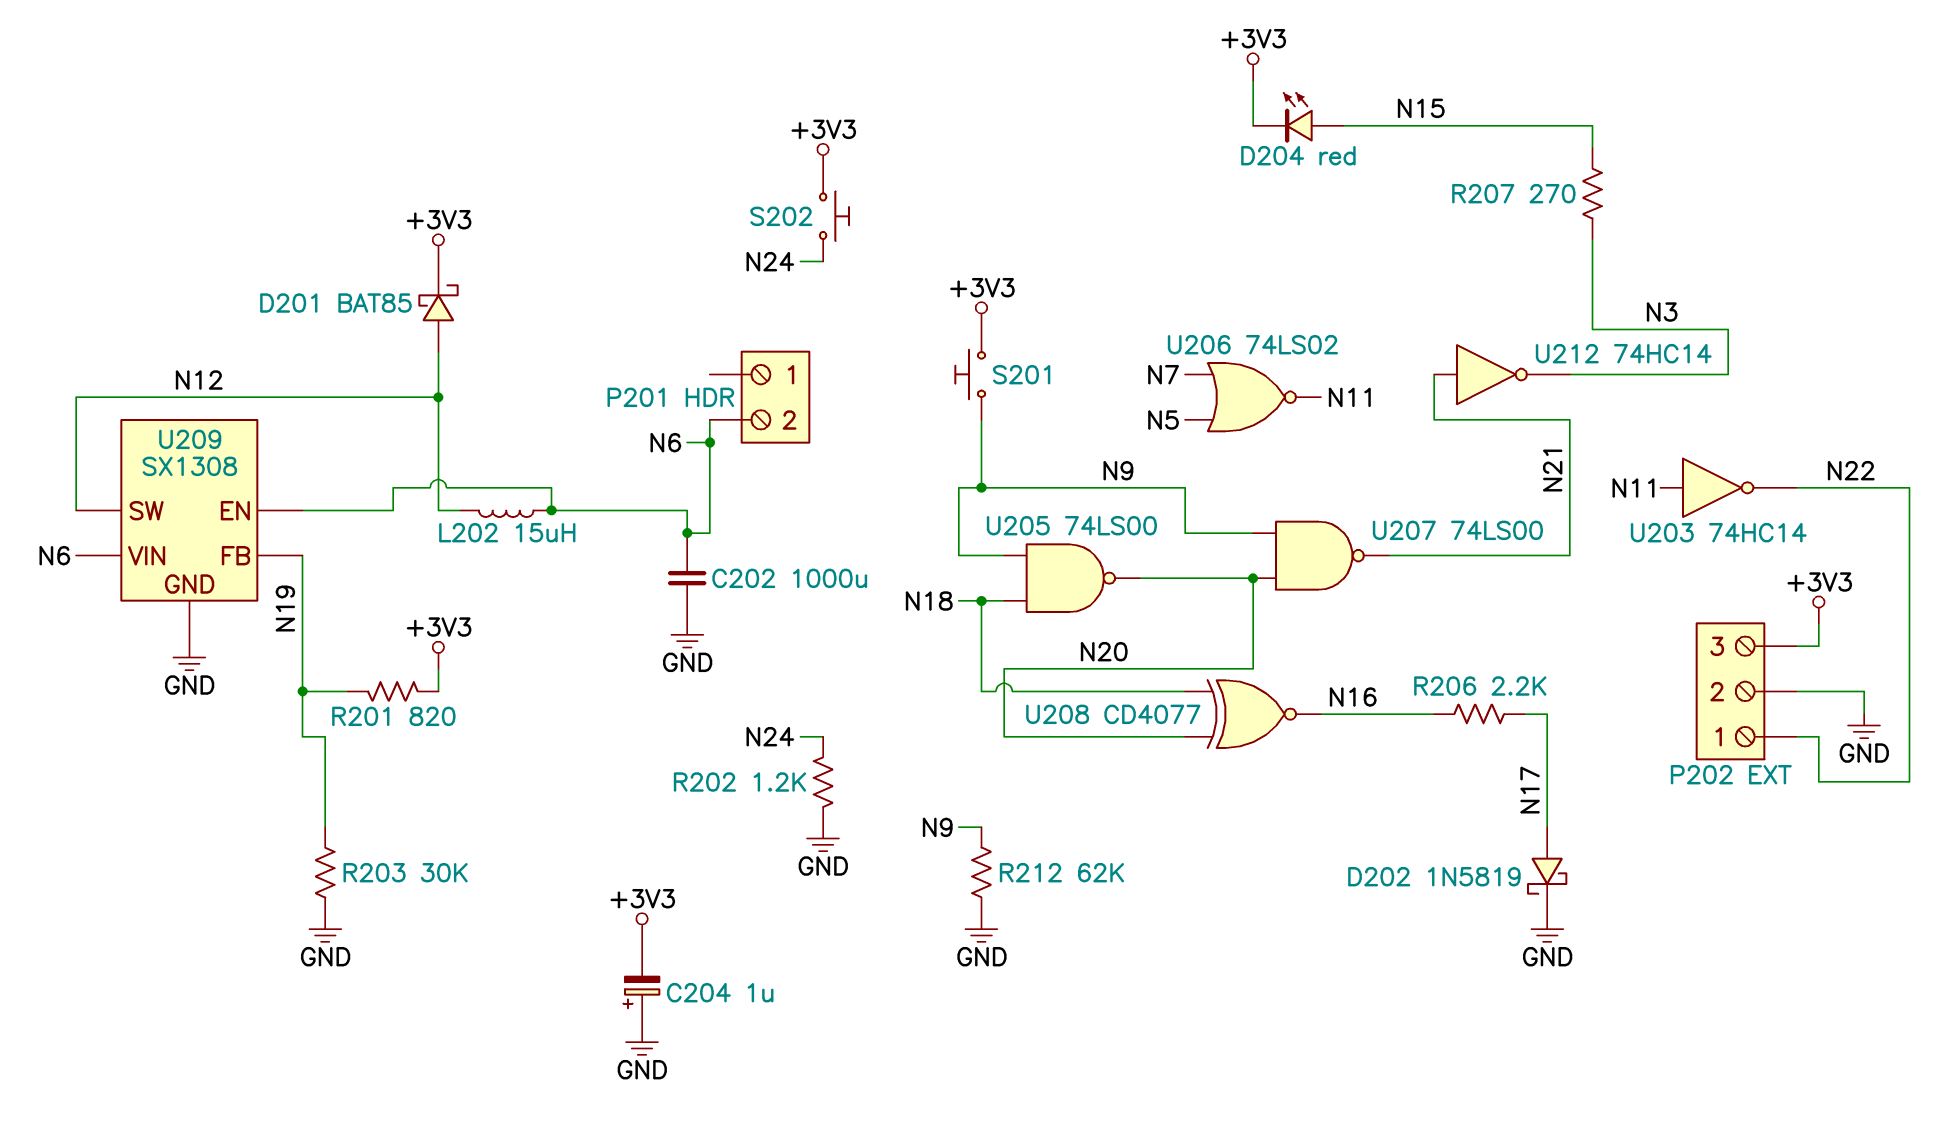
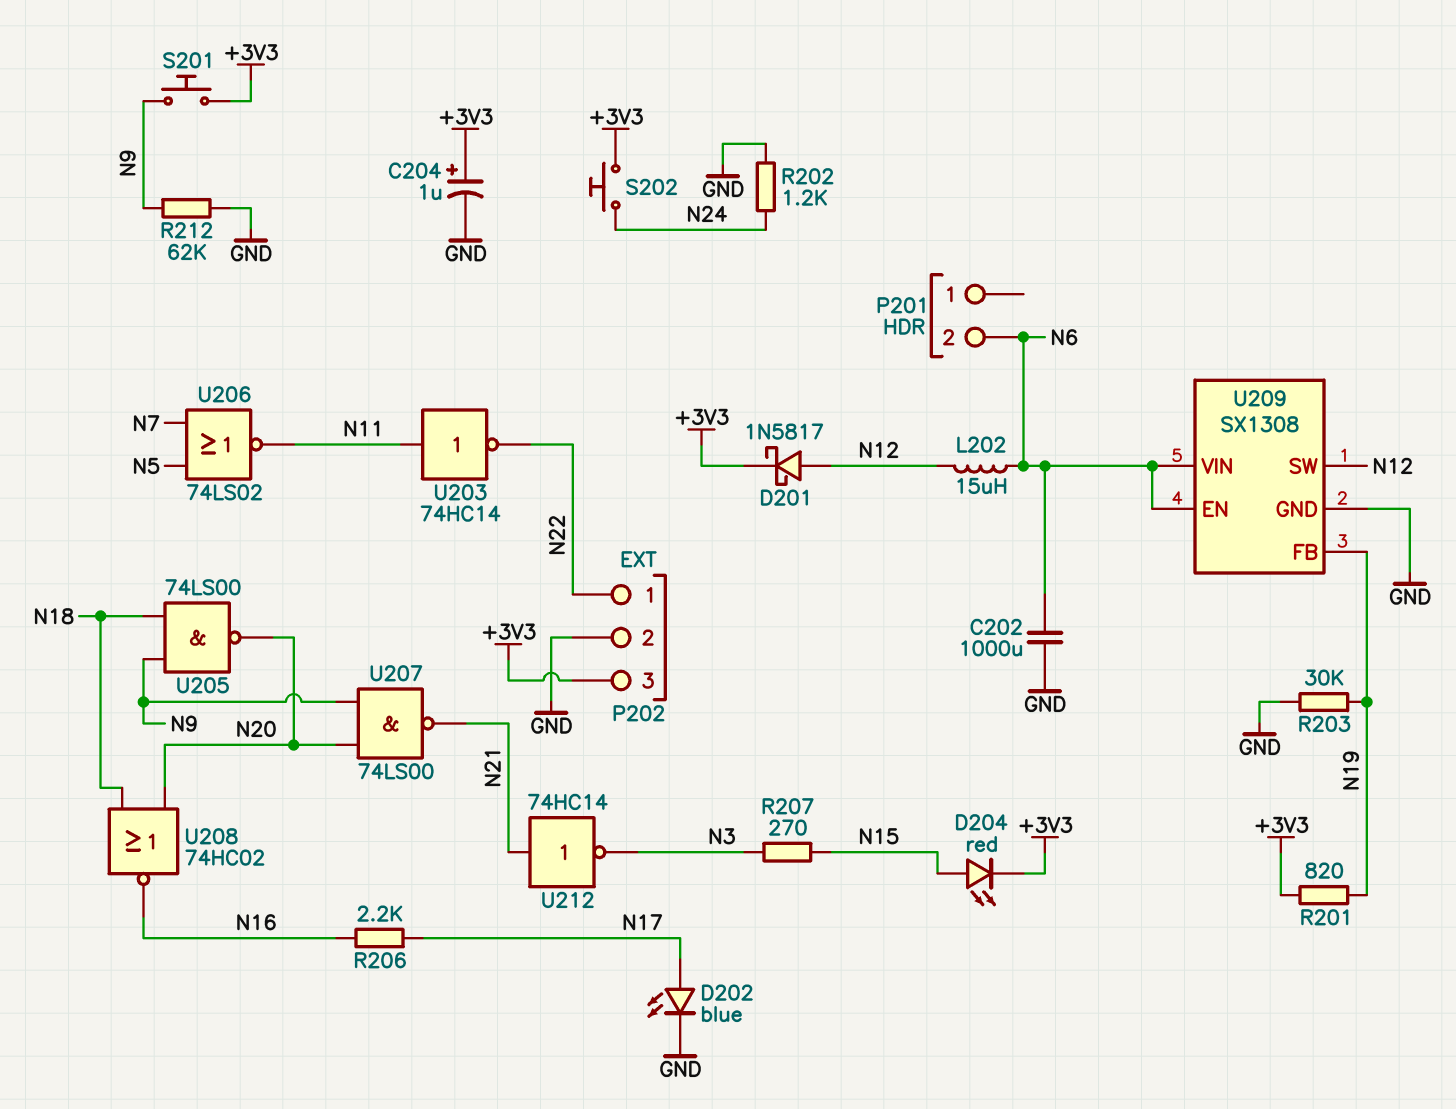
C204: 1uF (plus GND, minus +3V3) -> 1uF (plus +3V3, minus GND)
D201: schottky BAT85 (A N12, K +3V3) -> schottky 1N5817 (A N12, K +3V3)
D202: schottky 1N5819 (A N17, K GND) -> LED blue (A N17, K GND)
U208: XNOR CD4077 (in N18, in N20, out N16) -> NOR 74HC02 (in N18, in N20, out N16)

